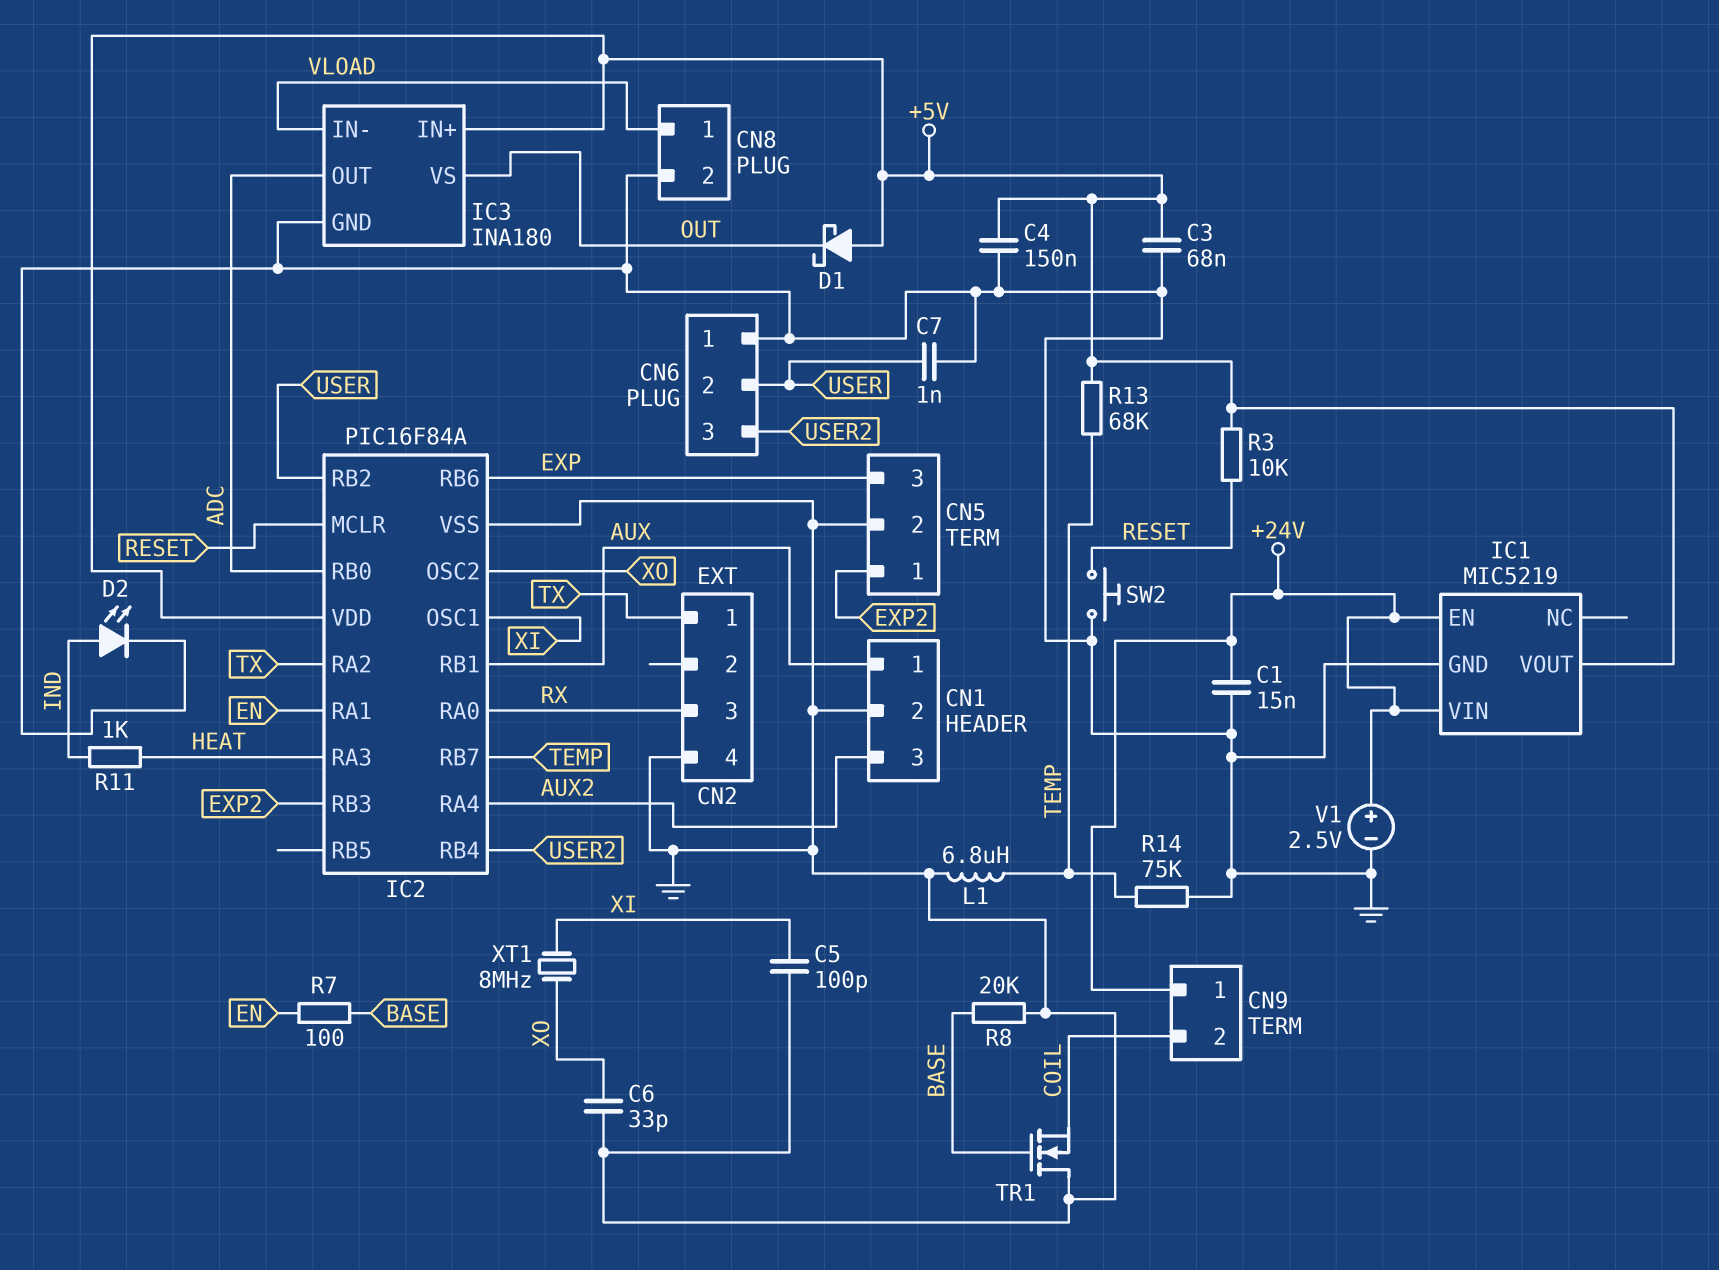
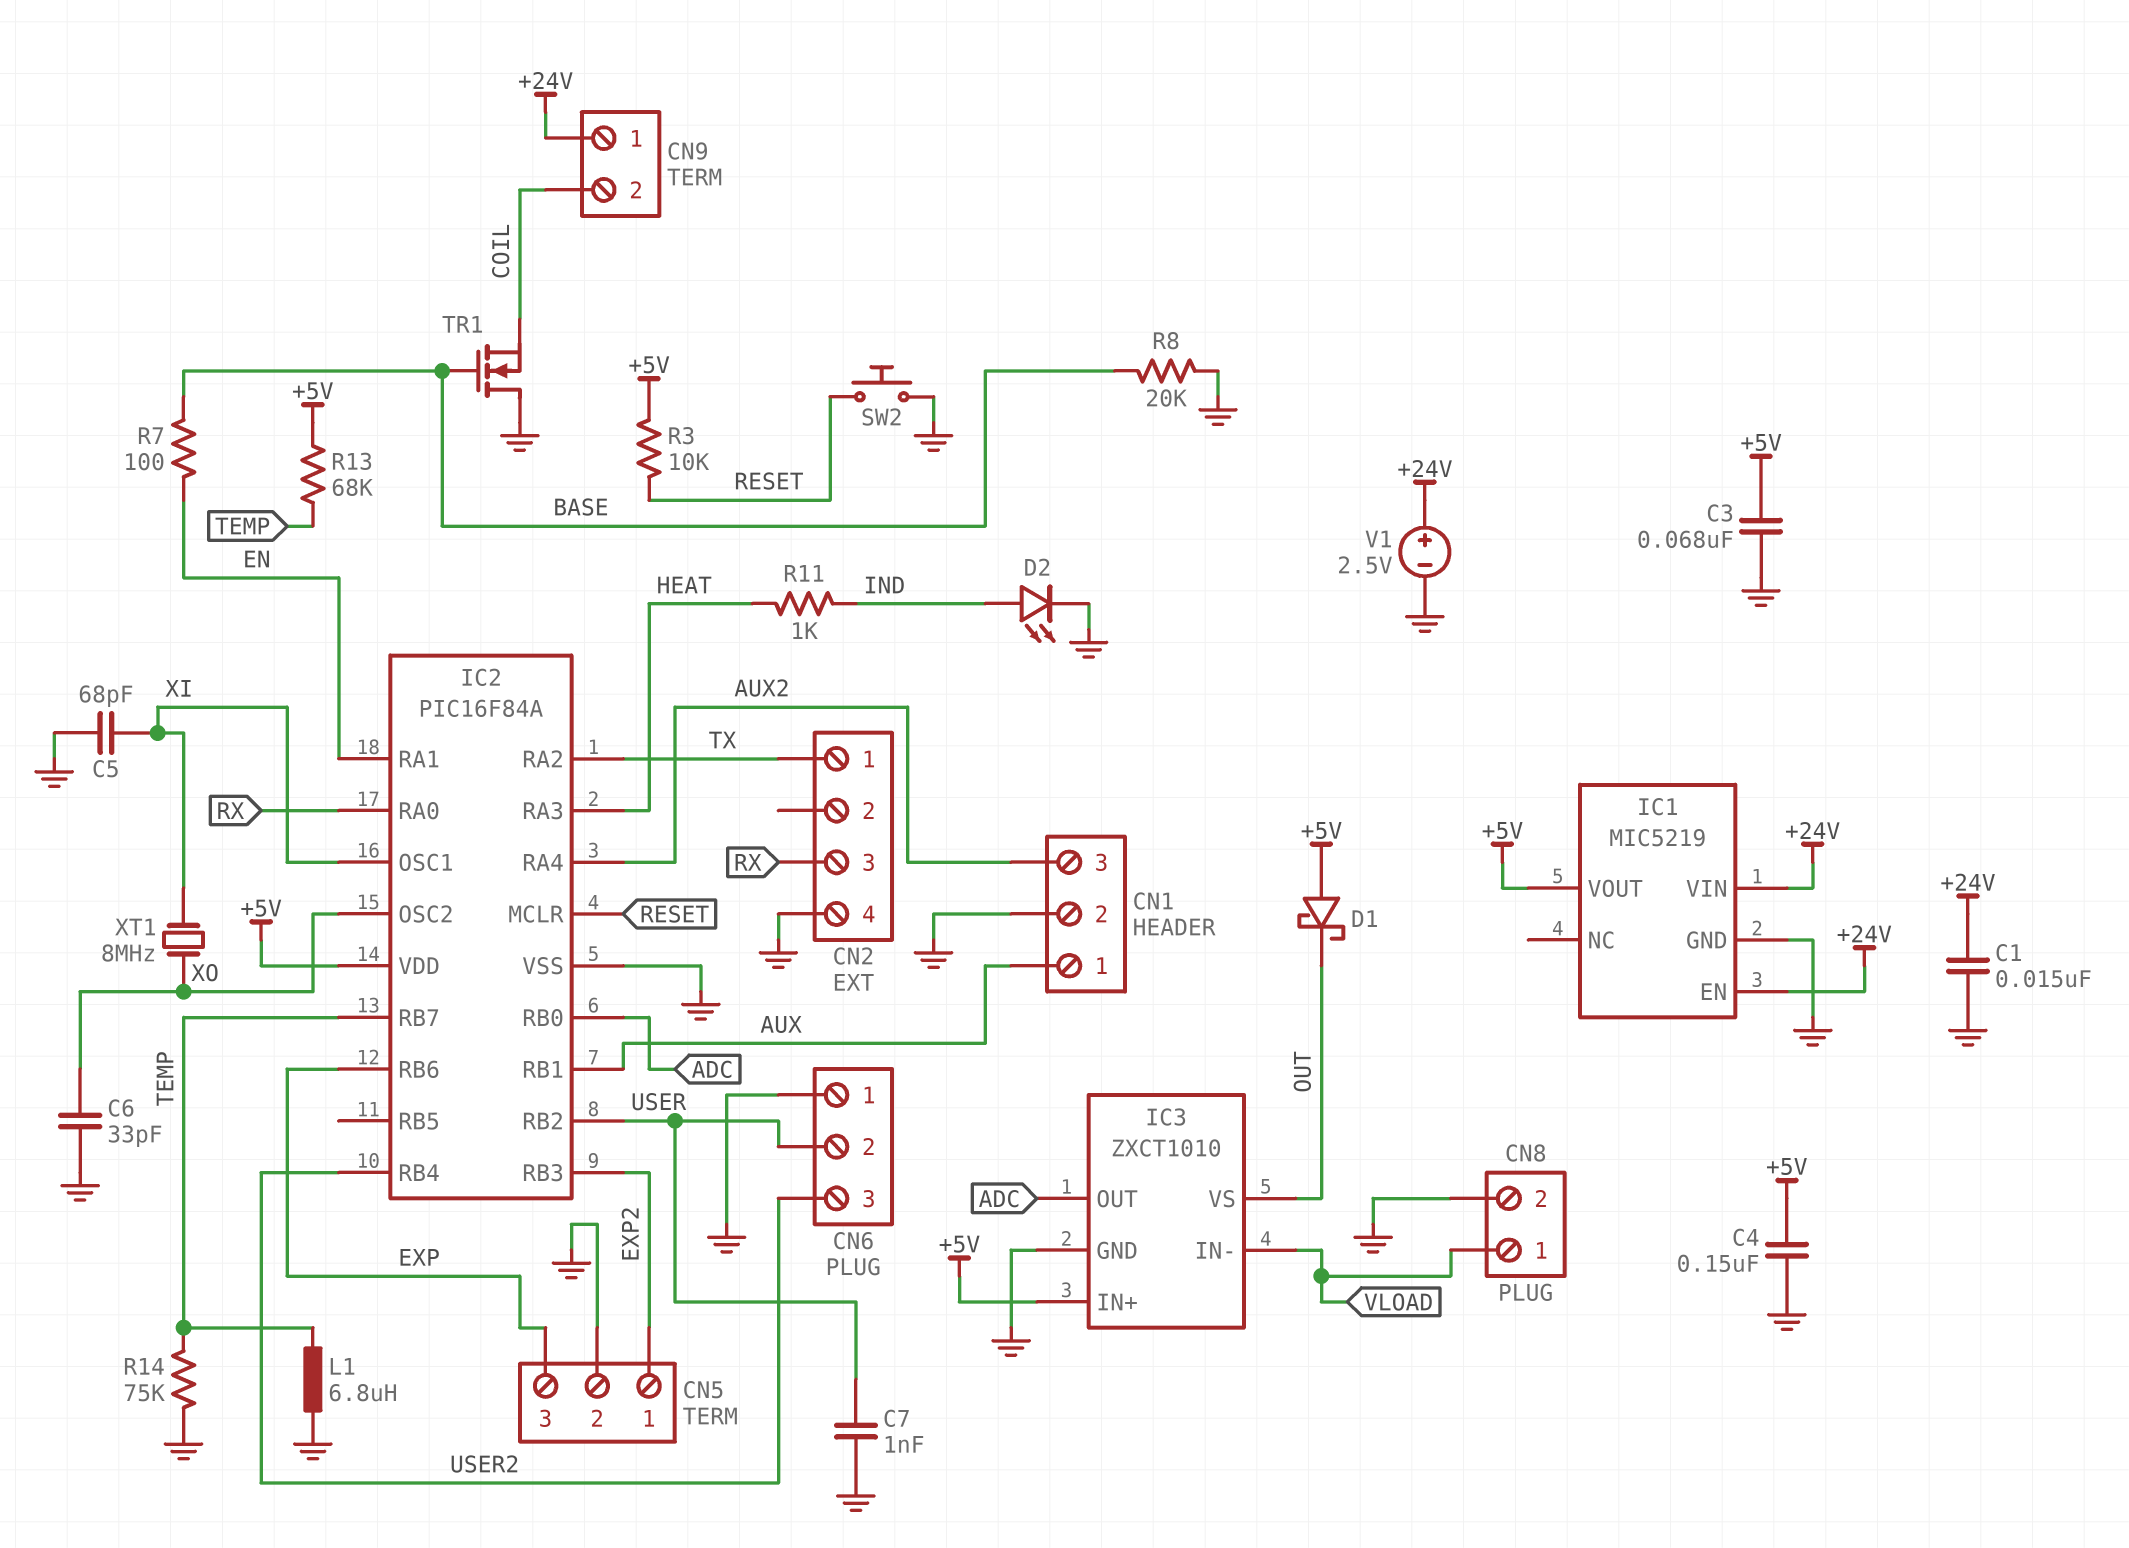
C5: 100pF (GND, XI) -> 68pF (GND, XI)
IC3: INA180 -> ZXCT1010

